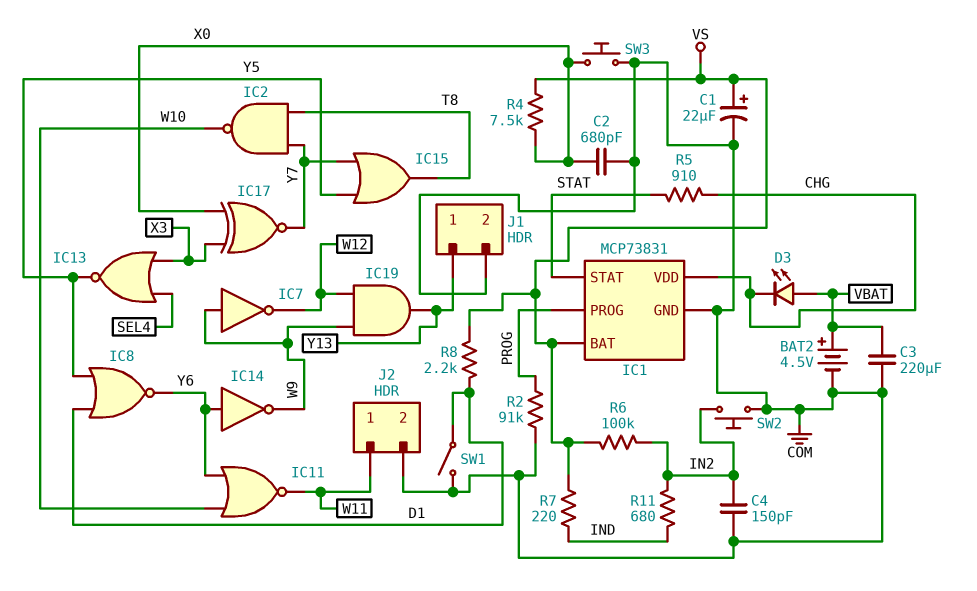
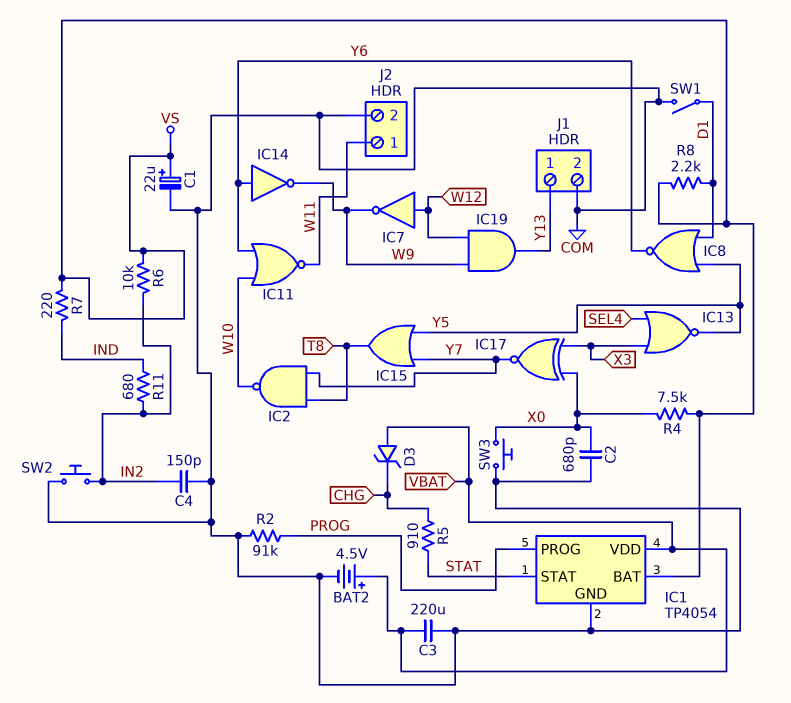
D3: LED (A VBAT, K CHG) -> zener (A VBAT, K CHG)
IC1: MCP73831 -> TP4054
IC1 pin VDD: CHG -> VBAT
IC7: NOT (in W9, out W12) -> NOT (in W12, out W9)
R6: 100k (IN2, VS) -> 10k (IN2, VS)

